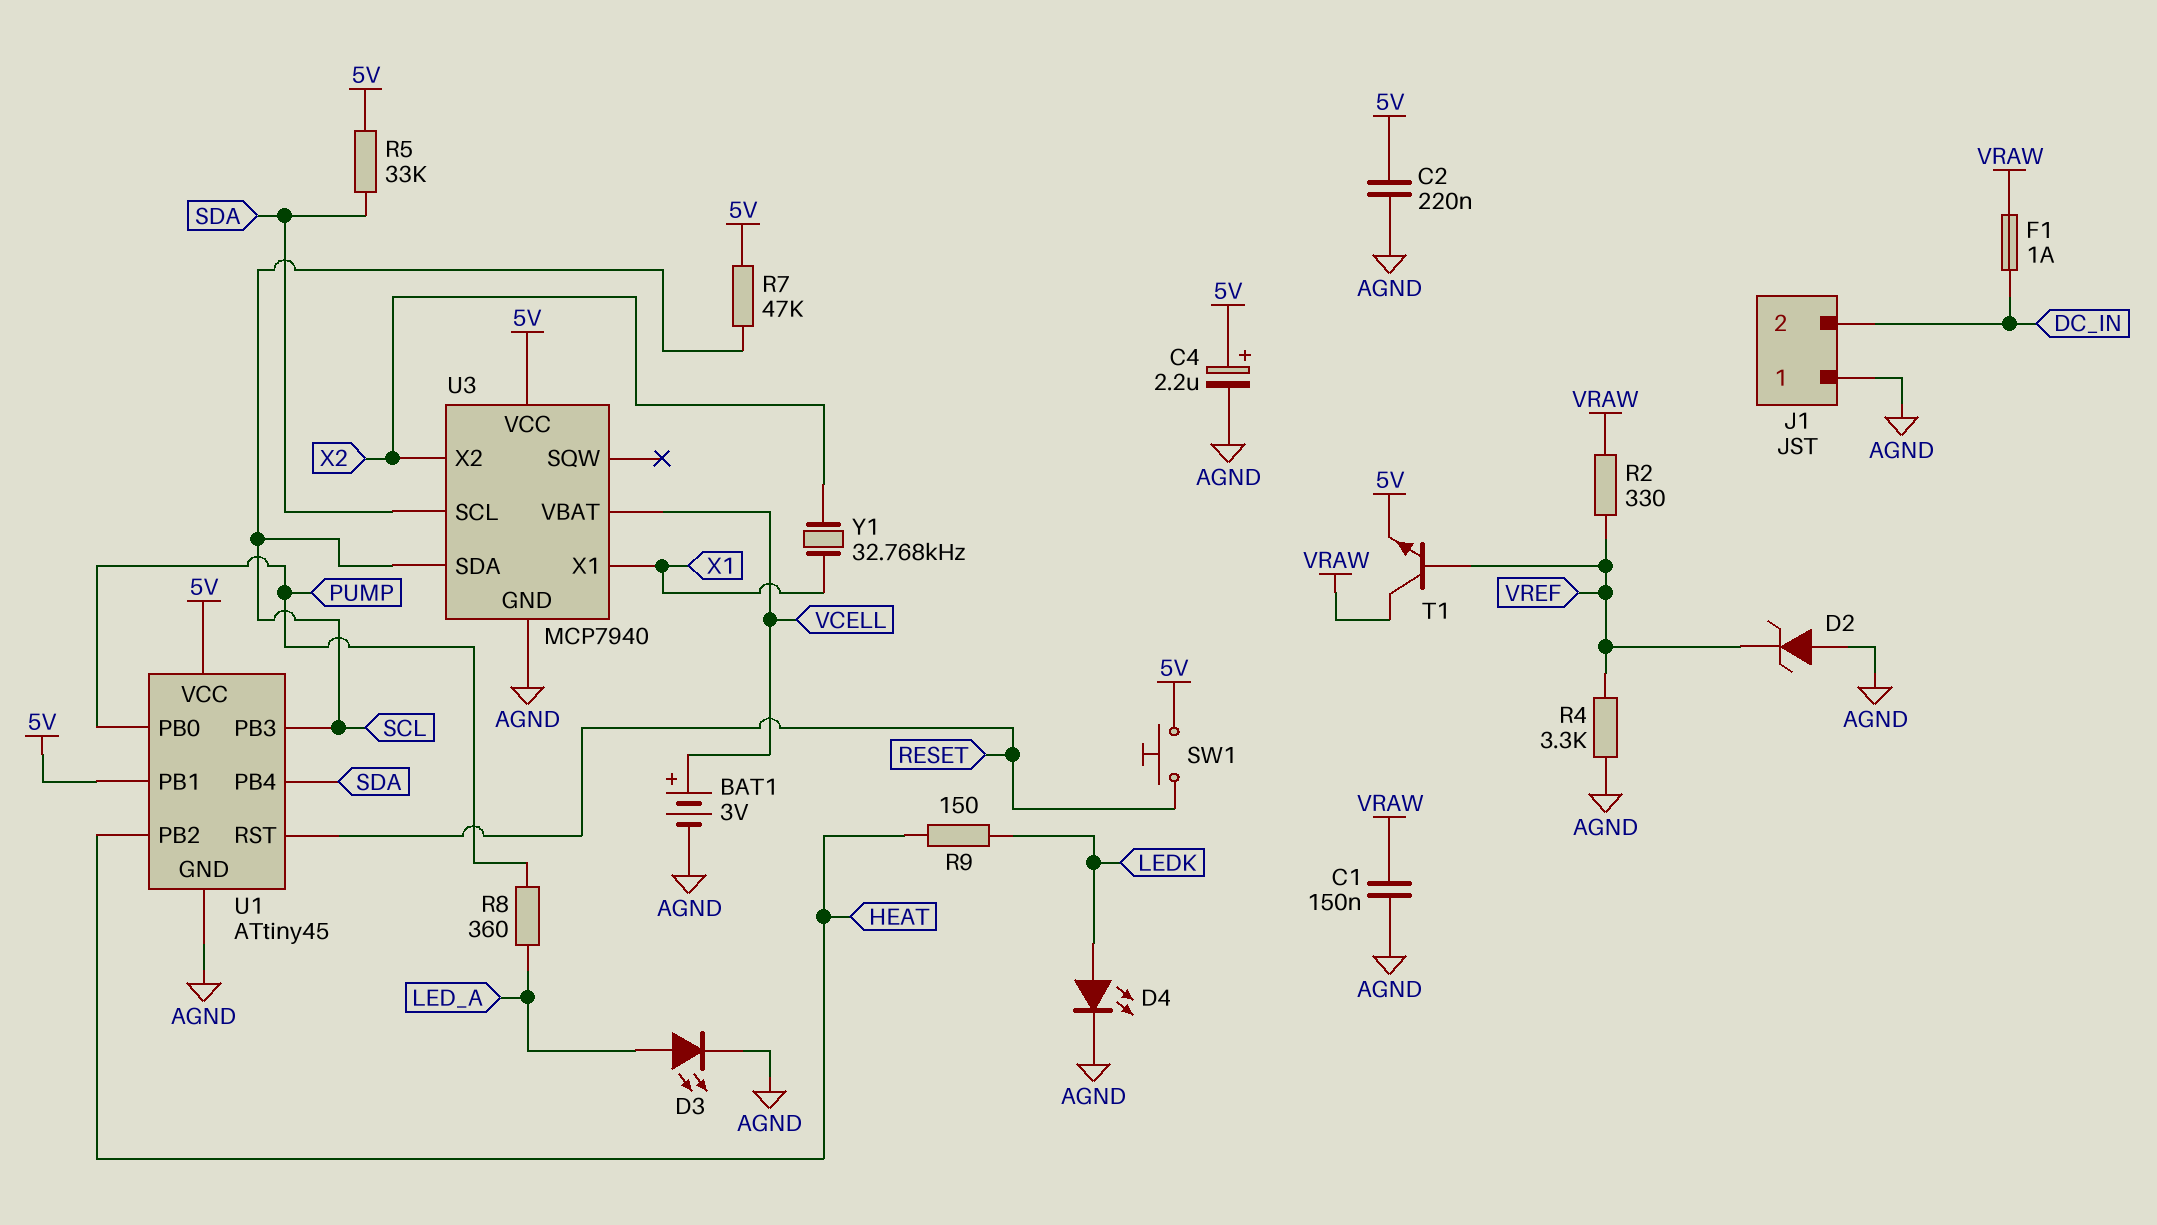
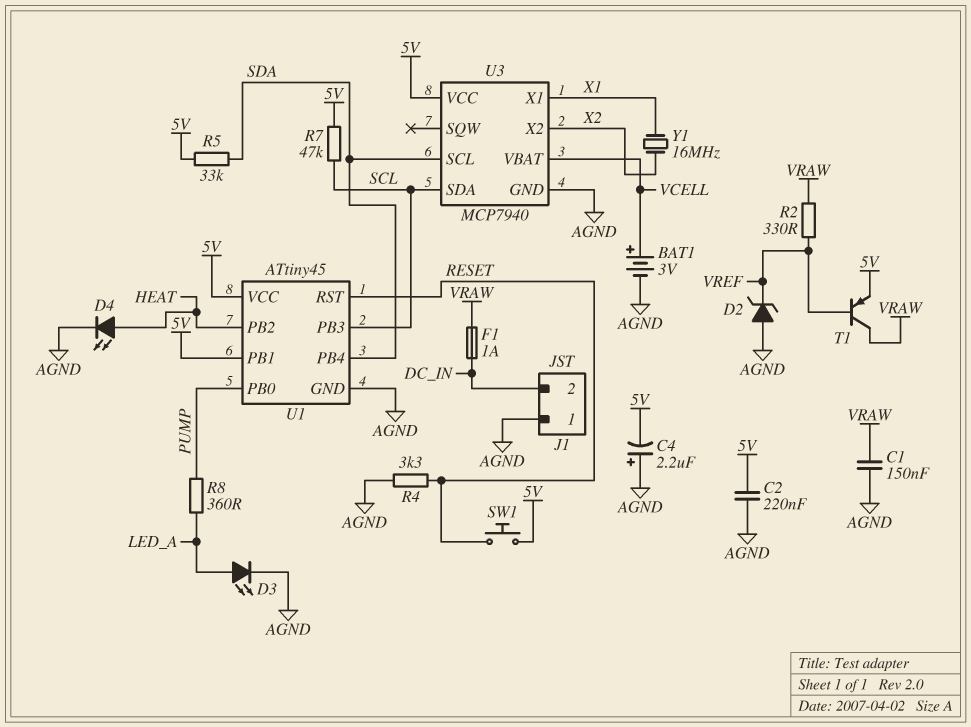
C4: 2.2uF (plus 5V, minus AGND) -> 2.2uF (plus AGND, minus 5V)
D4: LED (A LEDK, K AGND) -> LED (A HEAT, K AGND)
R4: 3.3k (AGND, VREF) -> 3.3k (AGND, RESET)
R9: 150 (HEAT, LEDK) -> none
T1: NPN (B VREF, C VRAW, E 5V) -> PNP (B VREF, C VRAW, E 5V)
Y1: 32.768kHz (X1, X2) -> 16MHz (X1, X2)

